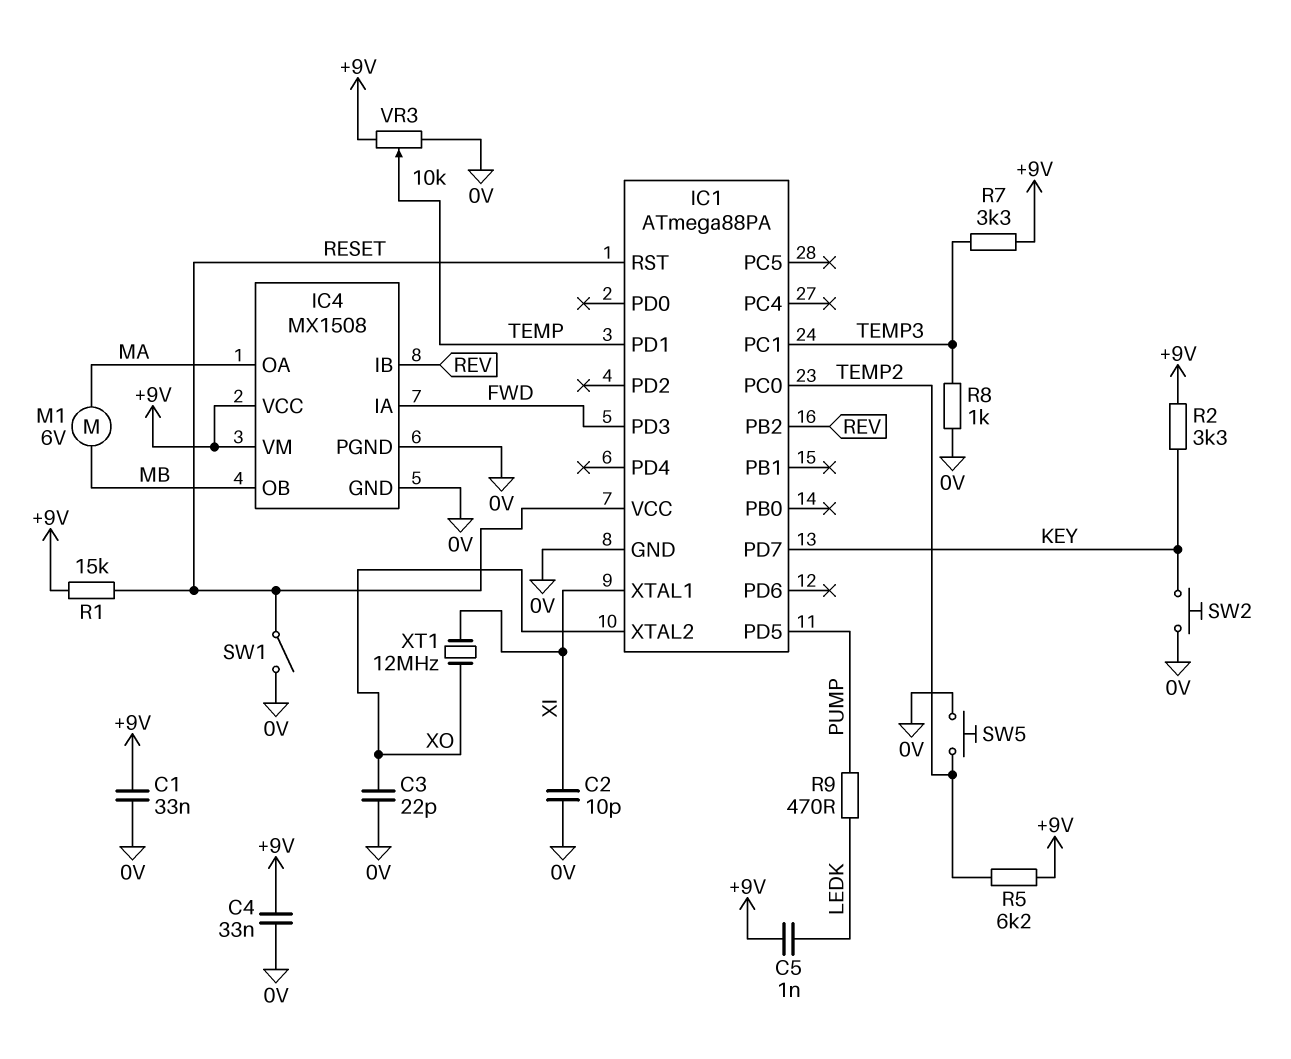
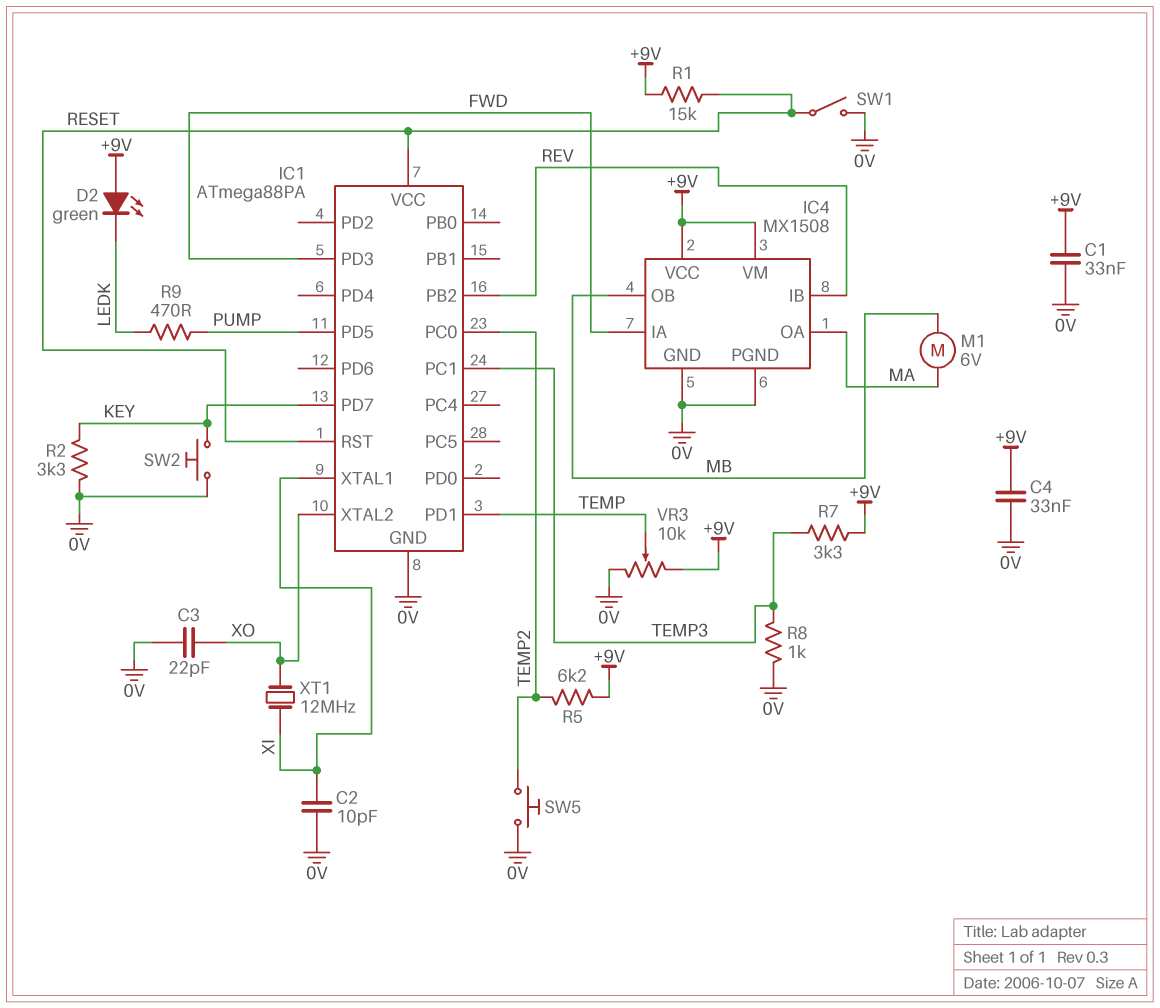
C5: 1nF (+9V, LEDK) -> none
D2: none -> LED green (A +9V, K LEDK)
R2: 3.3k (+9V, KEY) -> 3.3k (0V, KEY)

